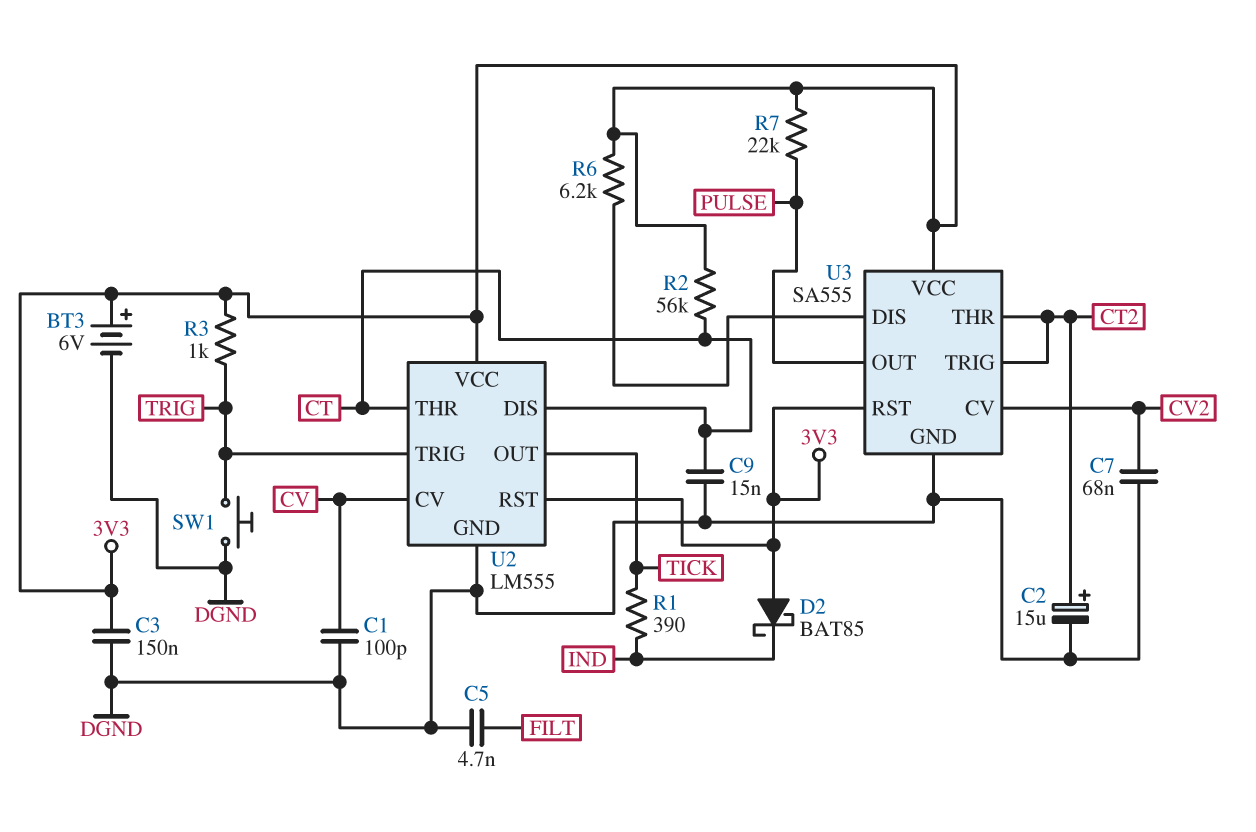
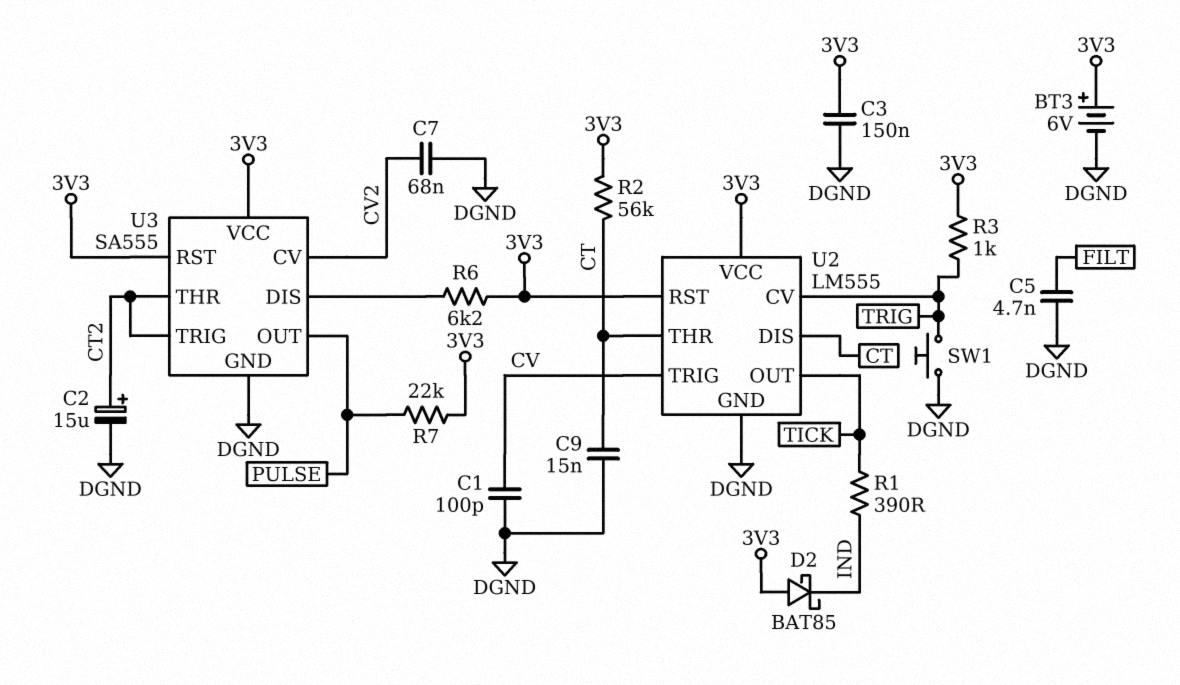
U2 pin CV: CV -> TRIG
U2 pin TRIG: TRIG -> CV

